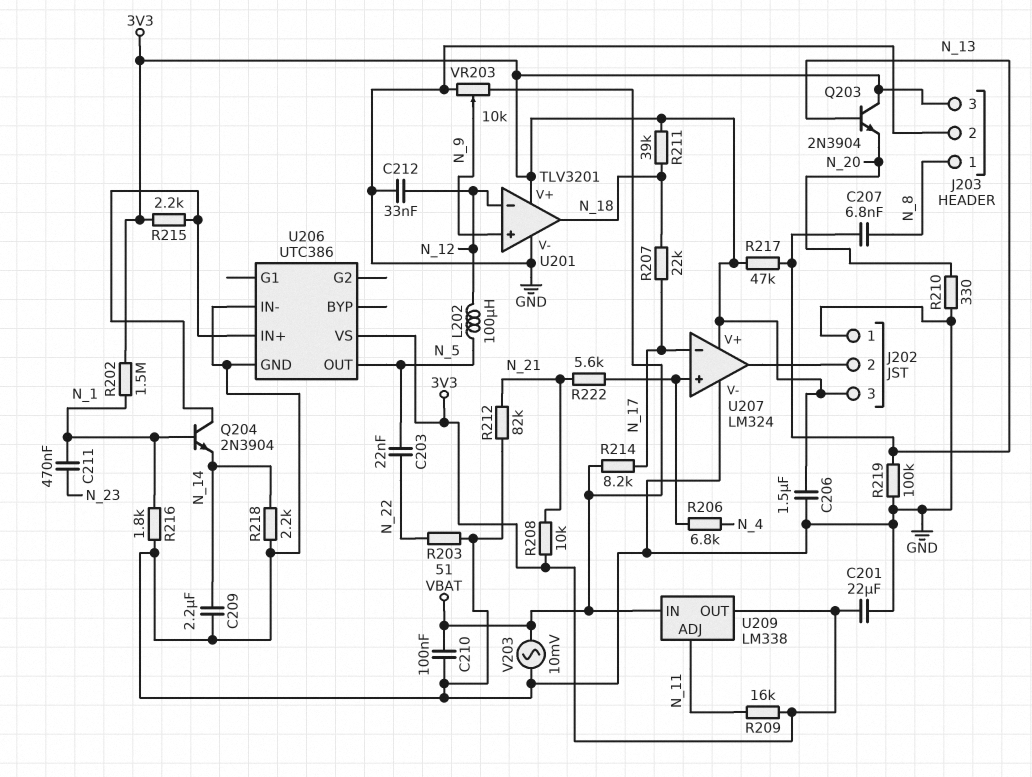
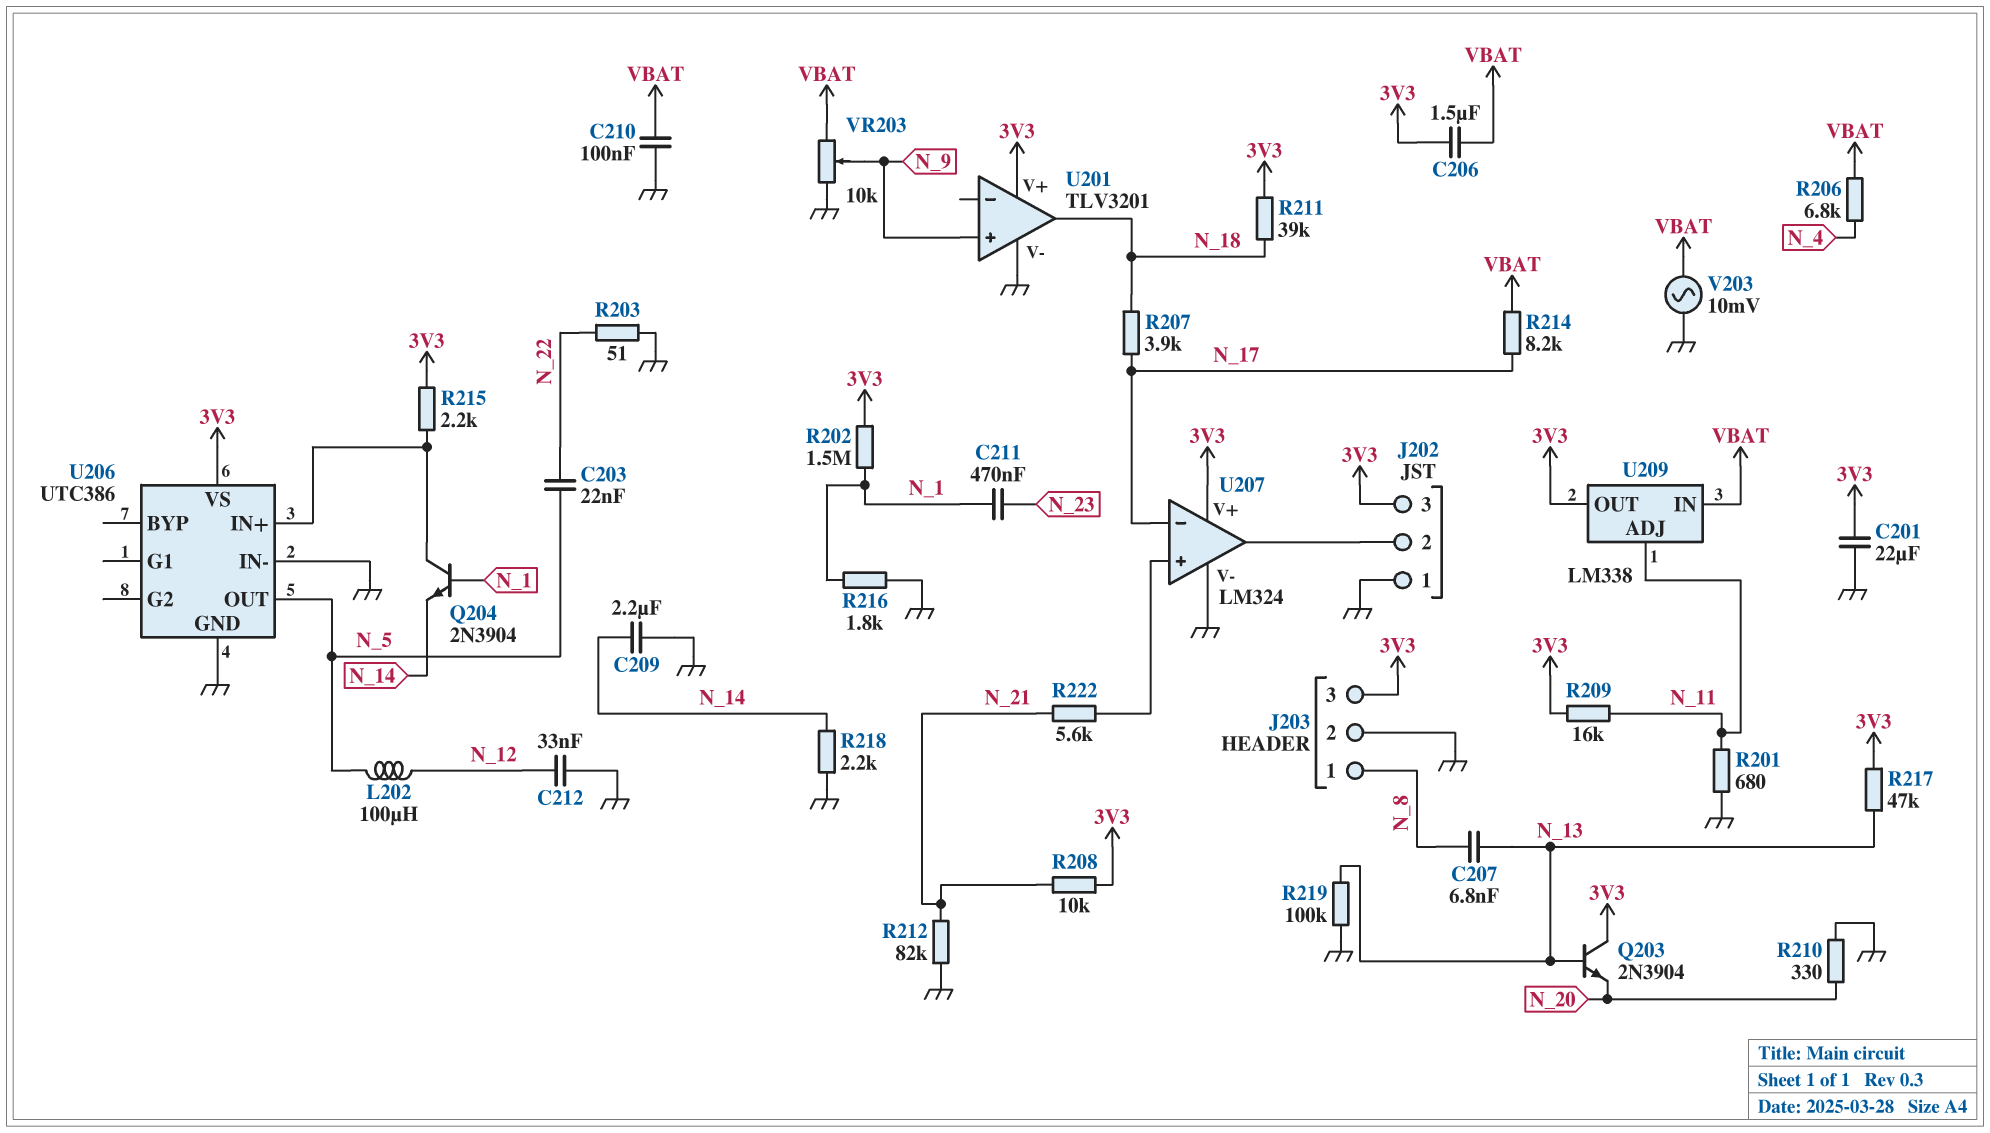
C206: 1.5uF (3V3, GND) -> 1.5uF (3V3, VBAT)
R201: none -> 680 (GND, N_11)
R206: 6.8k (N_4, U207/in+) -> 6.8k (N_4, VBAT)
R207: 22k (N_17, N_18) -> 3.9k (N_17, N_18)
U201 pin in-: N_12 -> none

